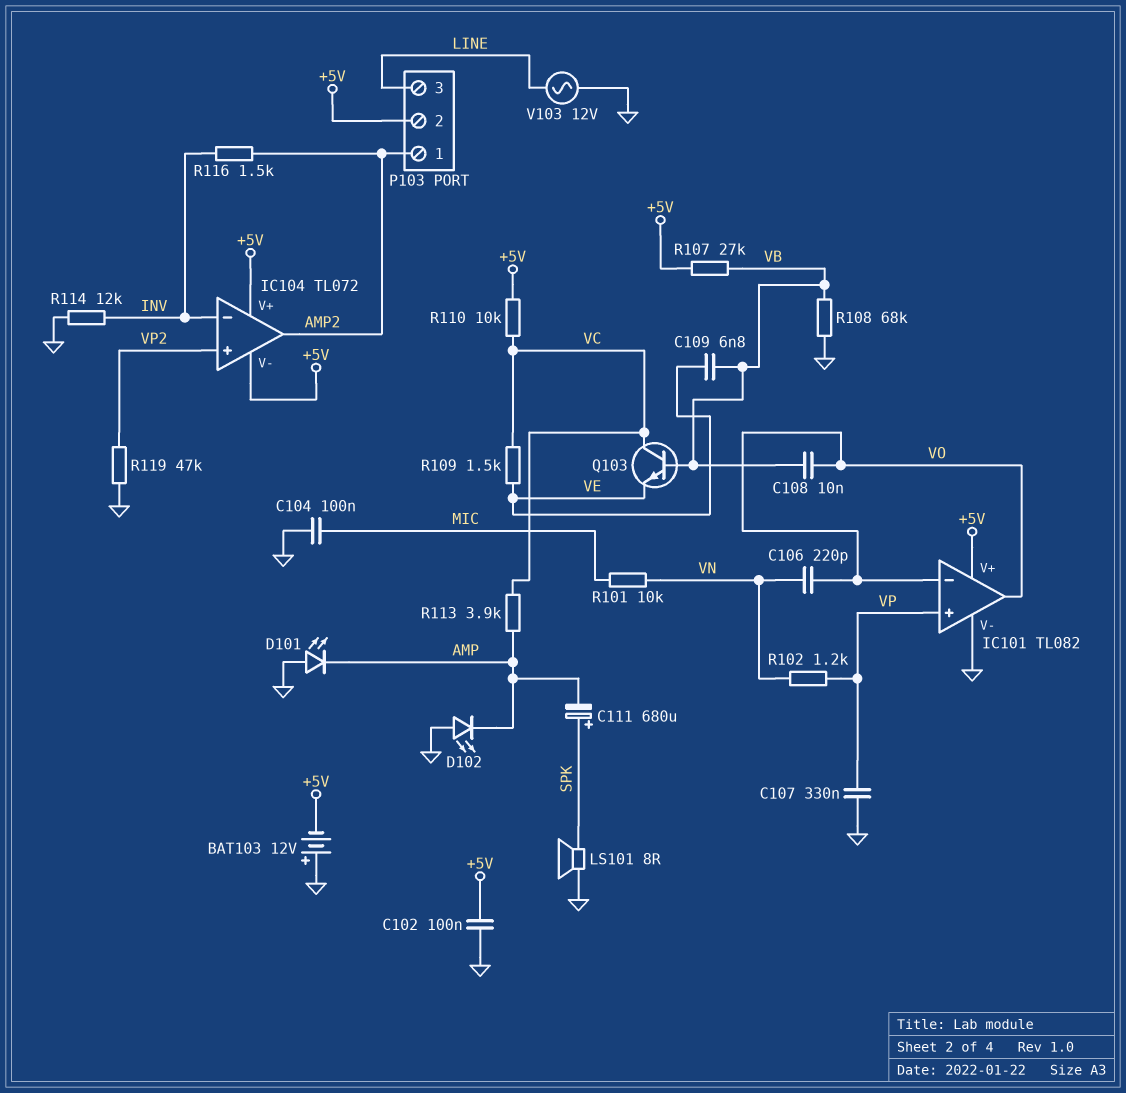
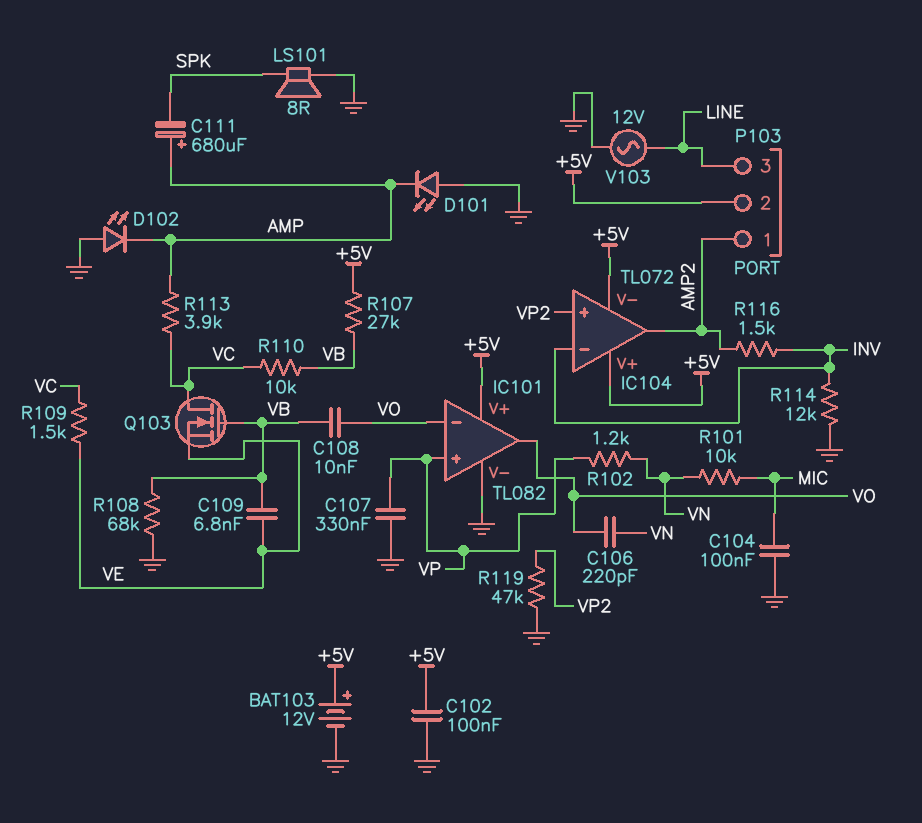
BAT103: 12V (plus GND, minus +5V) -> 12V (plus +5V, minus GND)
C111: 680uF (plus SPK, minus AMP) -> 680uF (plus AMP, minus SPK)
Q103: NPN (B VB, C VC, E VE) -> NMOS (G VB, D VC, S VE)
R110: 10k (+5V, VC) -> 10k (VB, VC)

